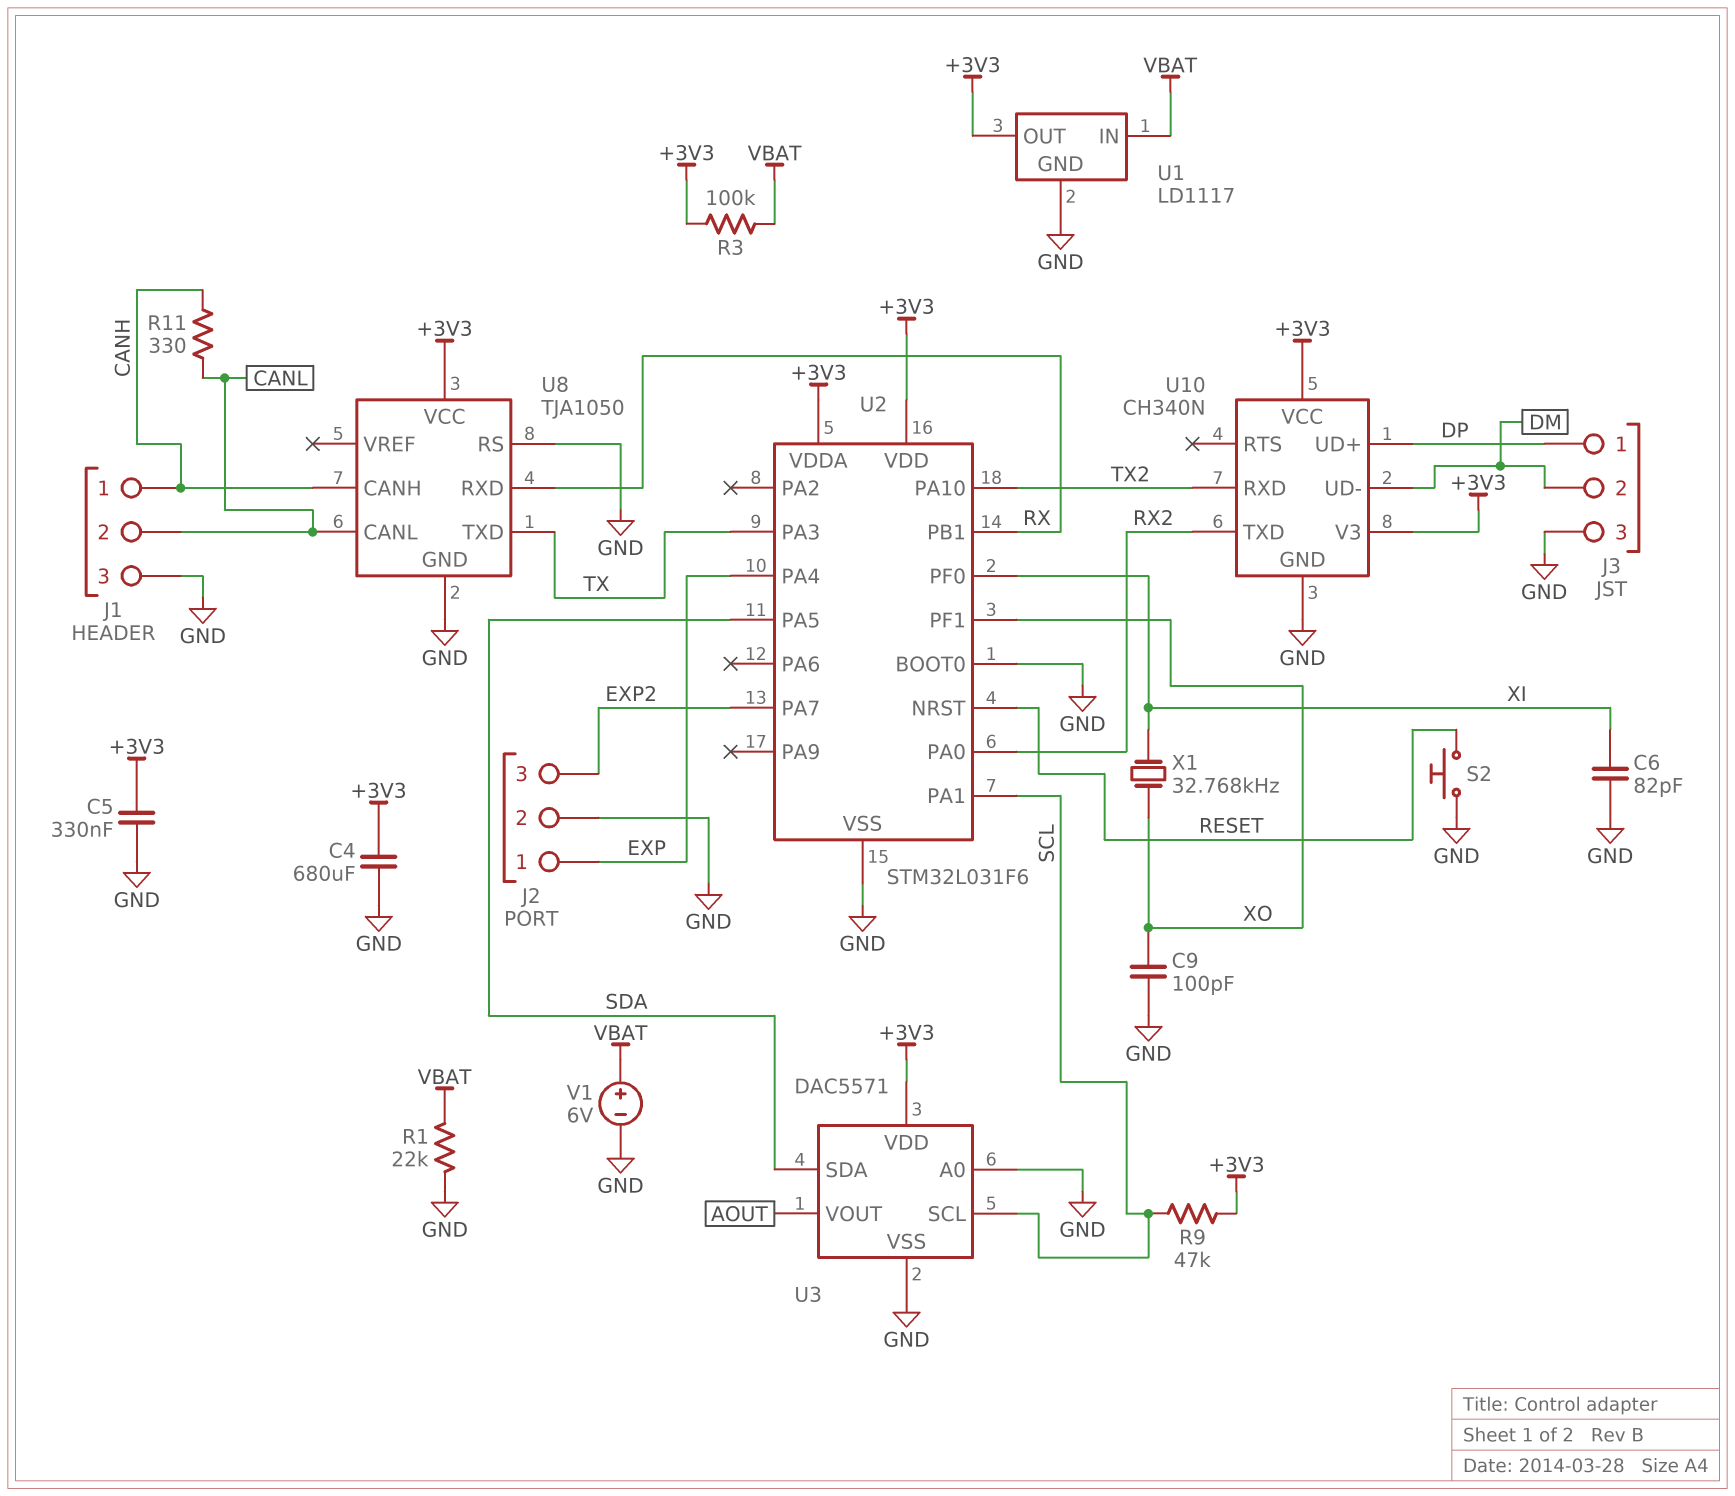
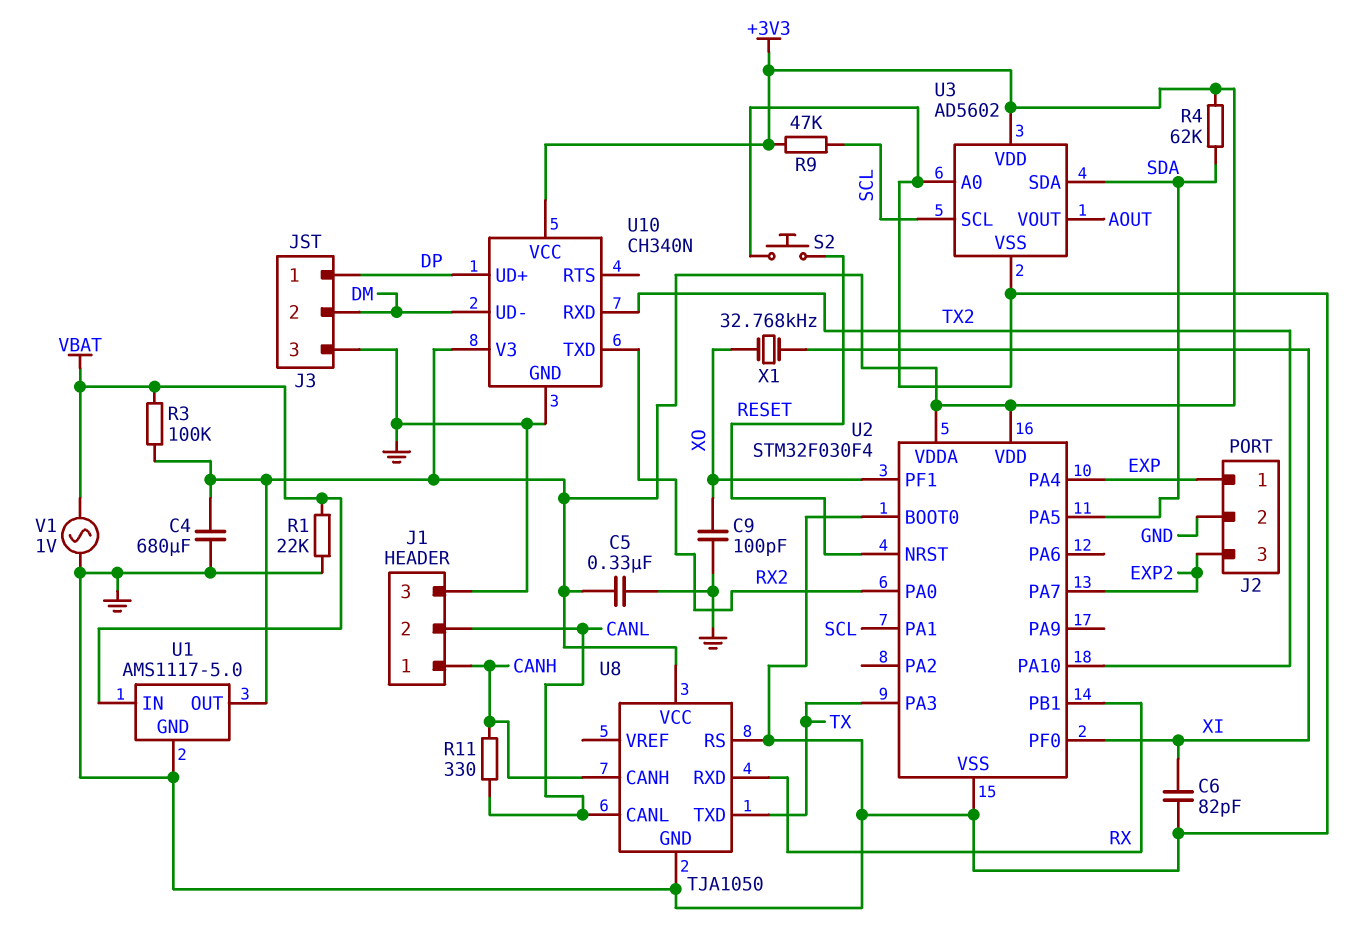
R4: none -> 62k (+3V3, SDA)
U1: LD1117 -> AMS1117-5.0
U2: STM32L031F6 -> STM32F030F4
U3: DAC5571 -> AD5602
V1: 6V (plus VBAT, minus GND) -> AC 1V (GND, VBAT)

